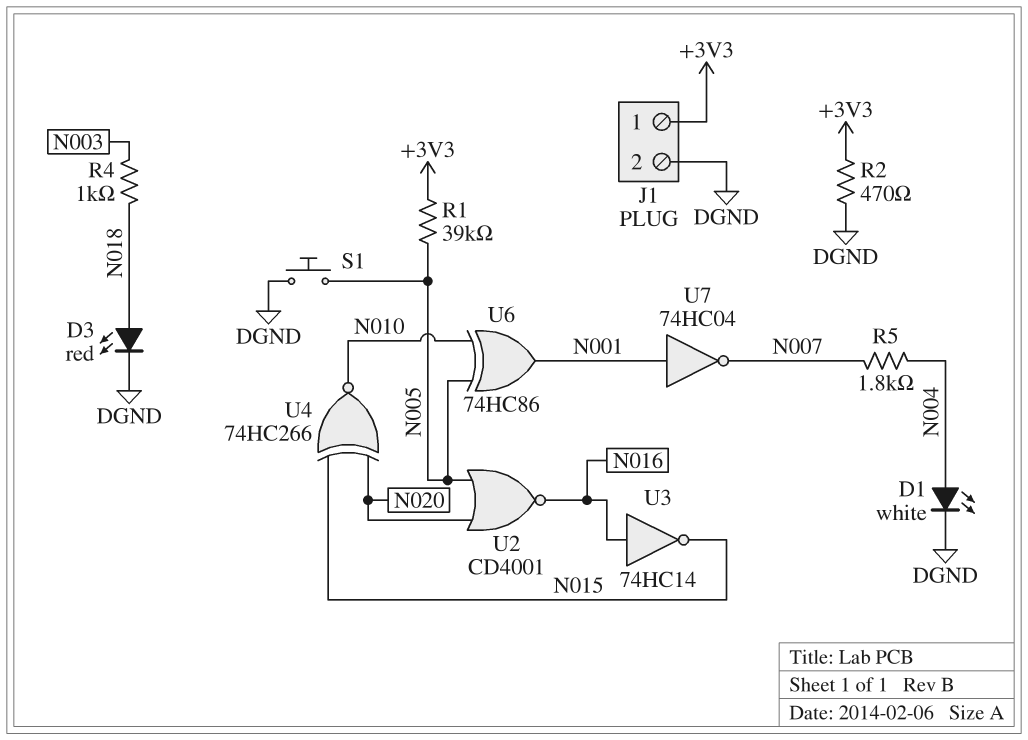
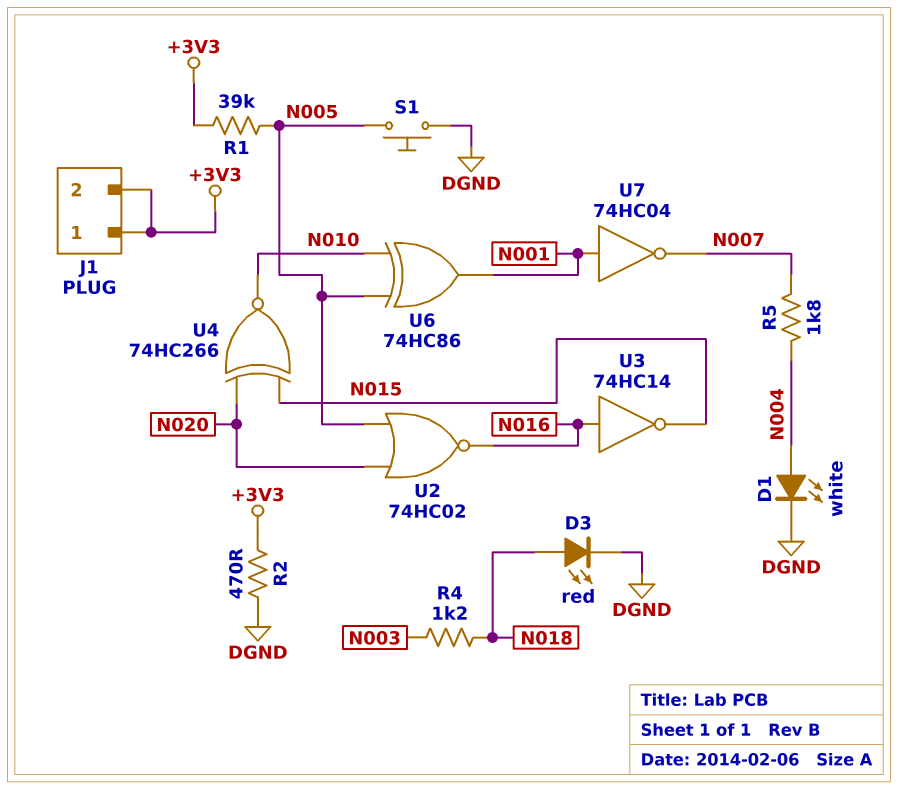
J1 pin 2: DGND -> +3V3
R4: 1k (N003, N018) -> 1.2k (N003, N018)
U2: NOR CD4001 (in N005, in N020, out N016) -> NOR 74HC02 (in N005, in N020, out N016)

